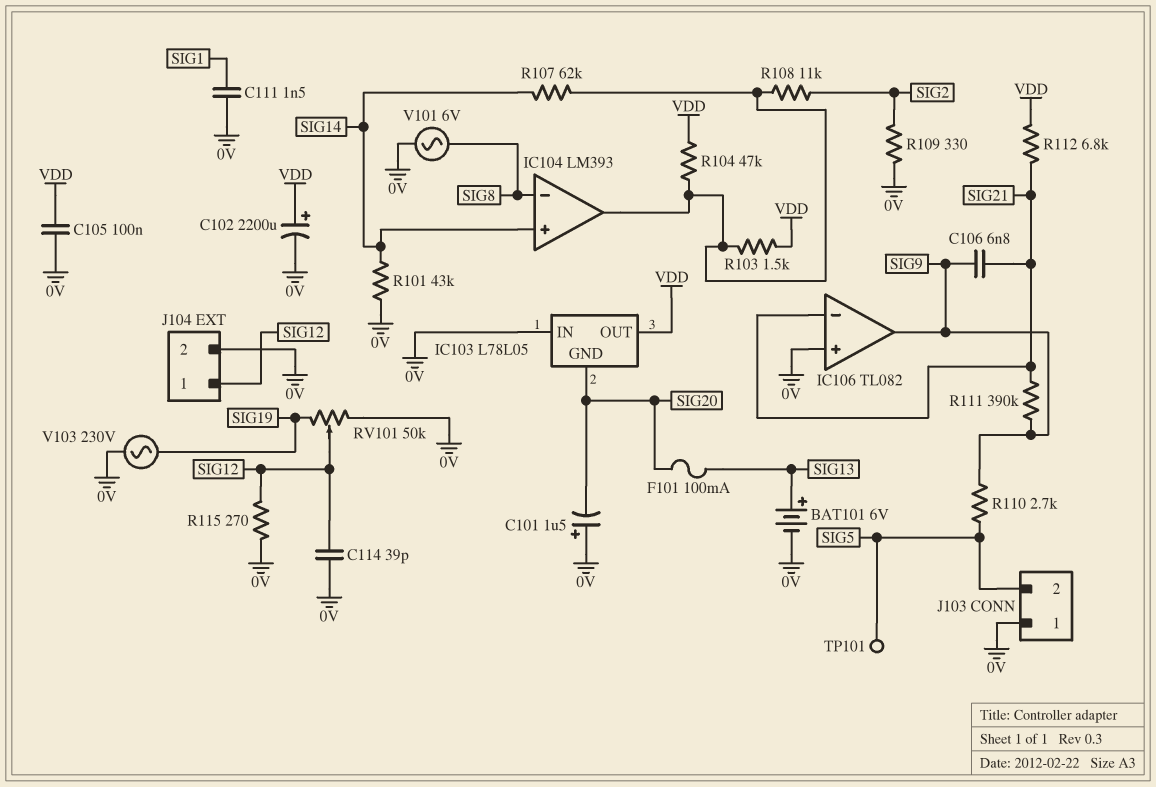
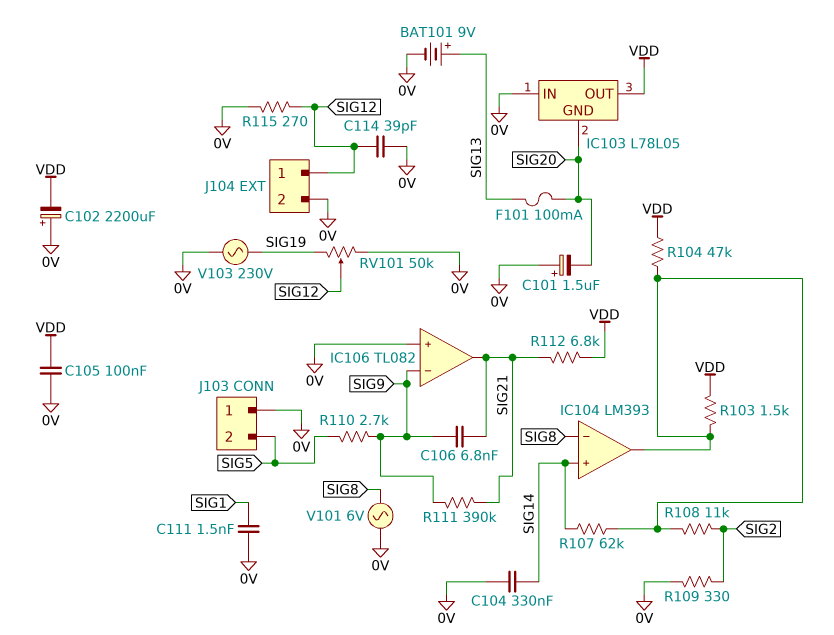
BAT101: 6V (plus SIG13, minus 0V) -> 9V (plus SIG13, minus 0V)
C102: 2200uF (plus VDD, minus 0V) -> 2200uF (plus 0V, minus VDD)
C104: none -> 330nF (0V, SIG14)
IC106 pin in-: SIG21 -> SIG9
IC106 pin out: SIG9 -> SIG21
R101: 43k (0V, SIG14) -> none
TP101: test point (SIG5) -> none

